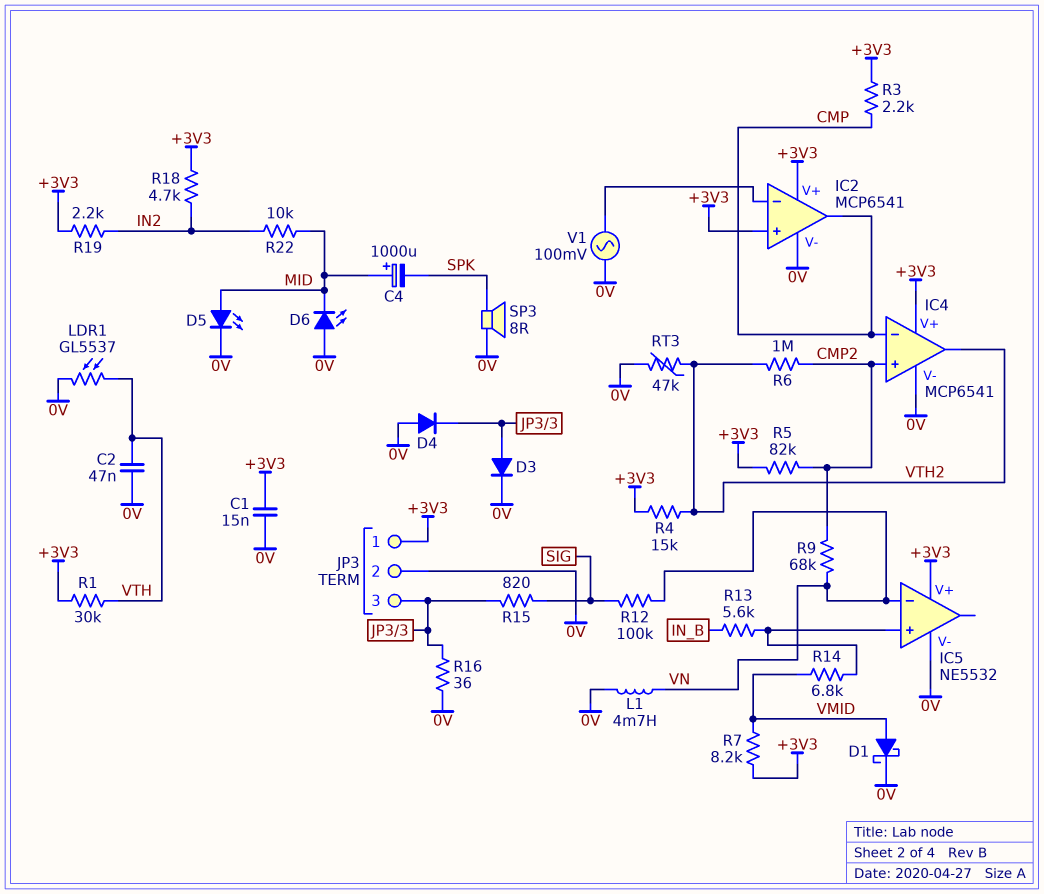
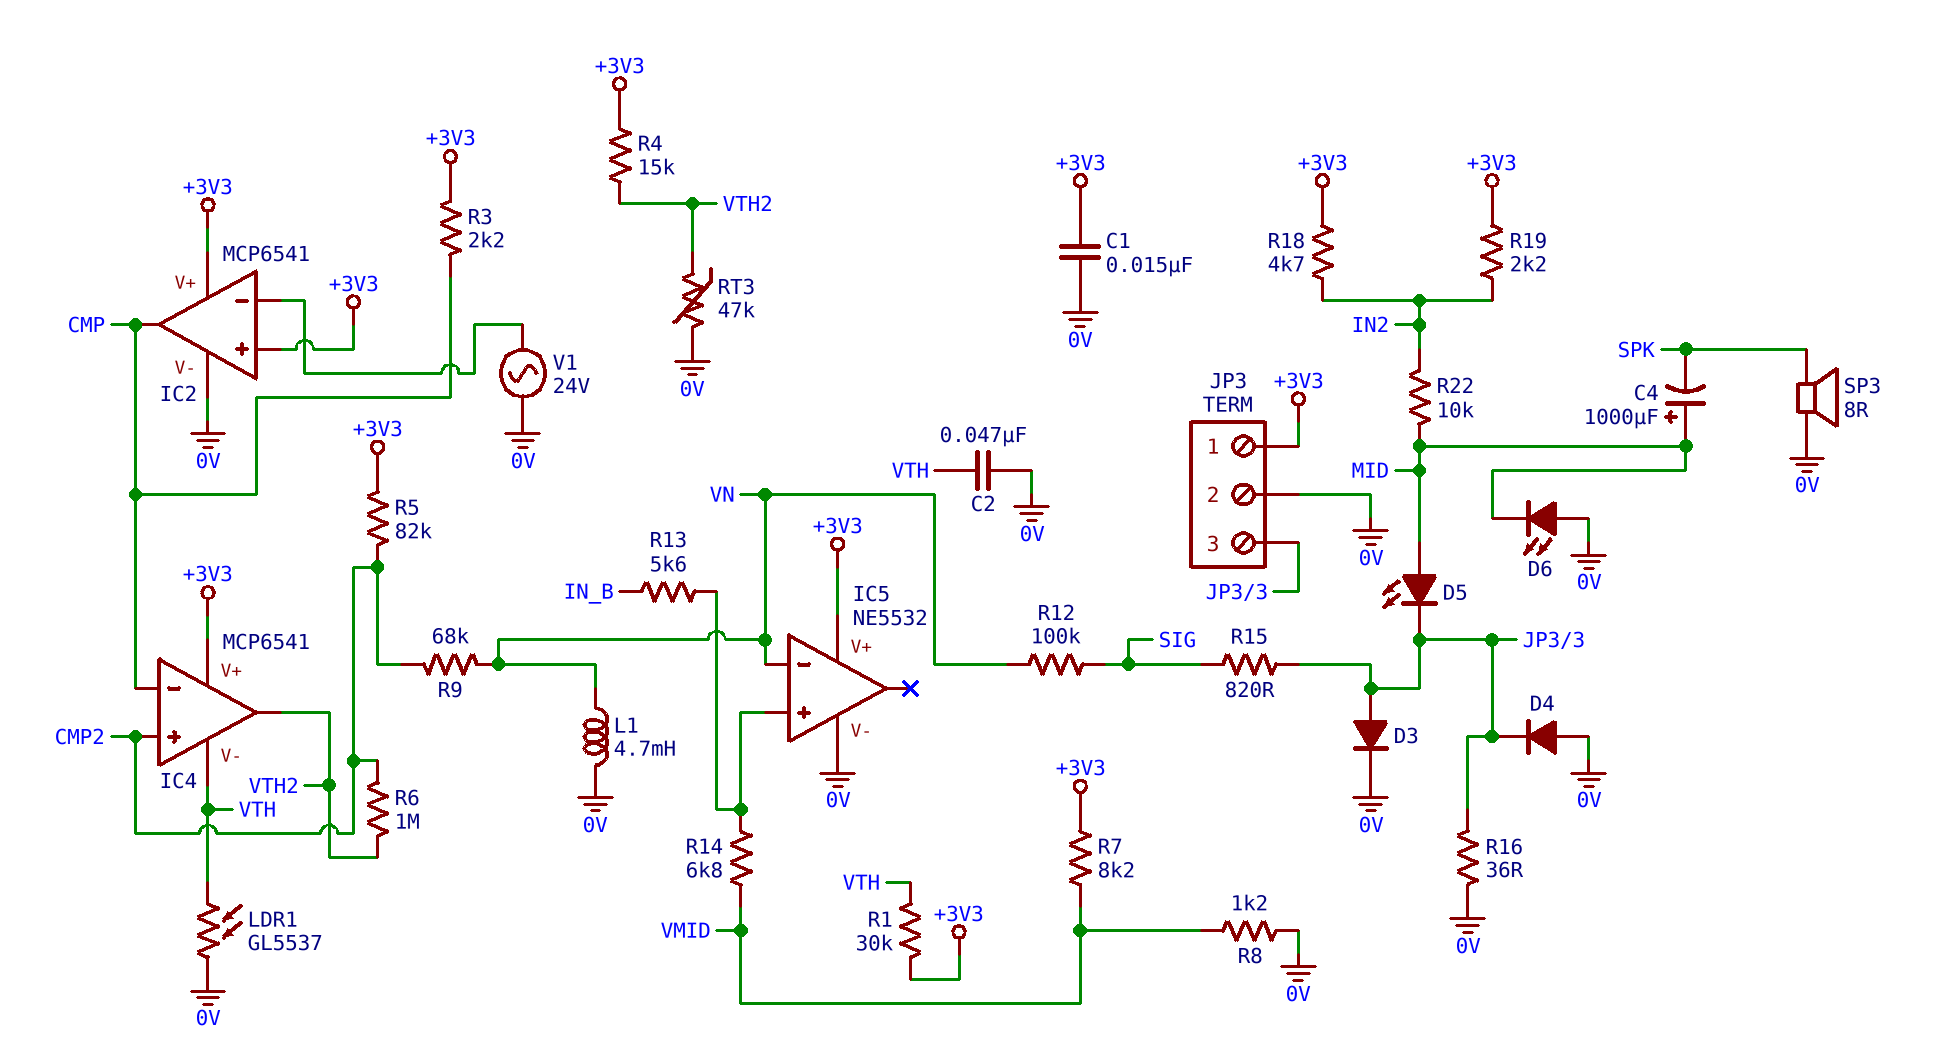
D1: schottky (A VMID, K 0V) -> none
D5: LED (A MID, K 0V) -> LED (A MID, K JP3/3)
IC4 pin V-: 0V -> VTH
R8: none -> 1.2k (0V, VMID)
V1: AC 100mV (0V, IC2/in-) -> AC 24V (0V, IC2/in-)

